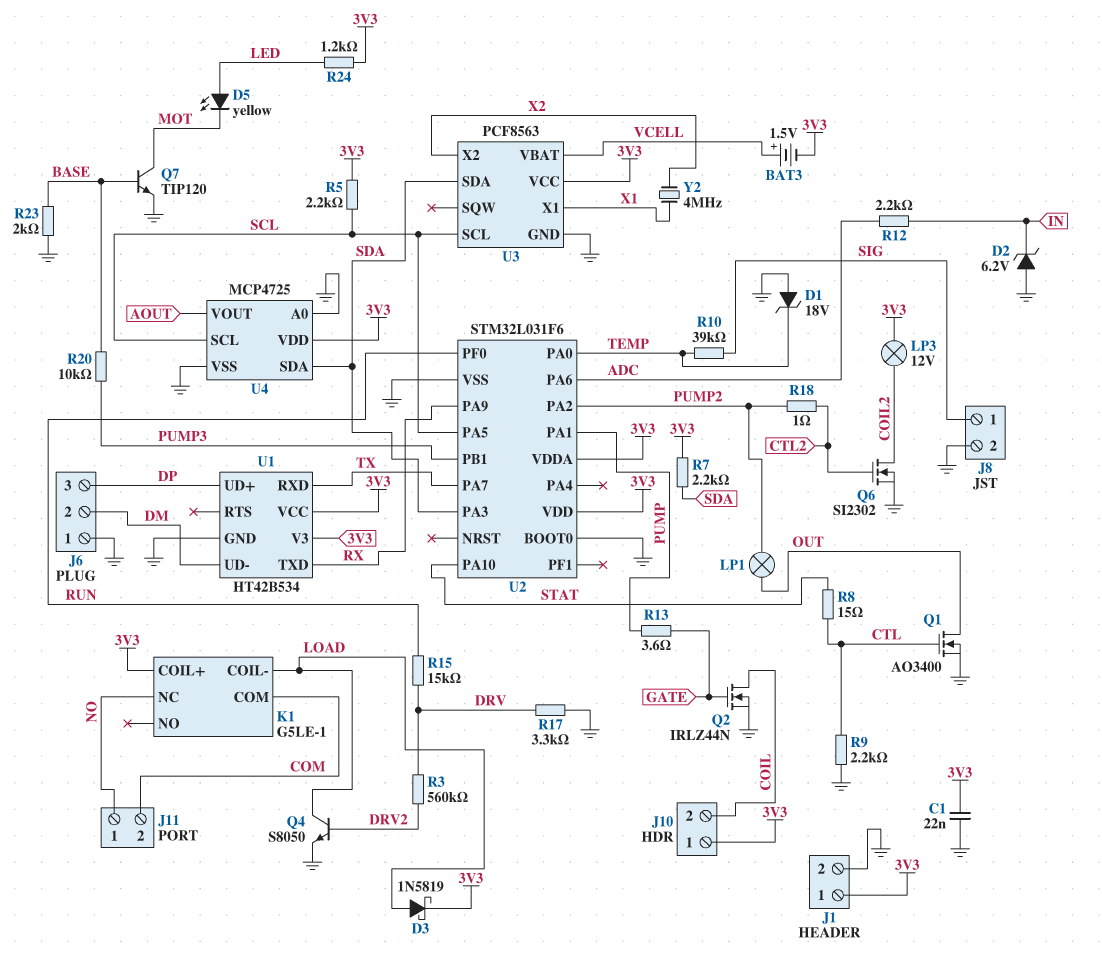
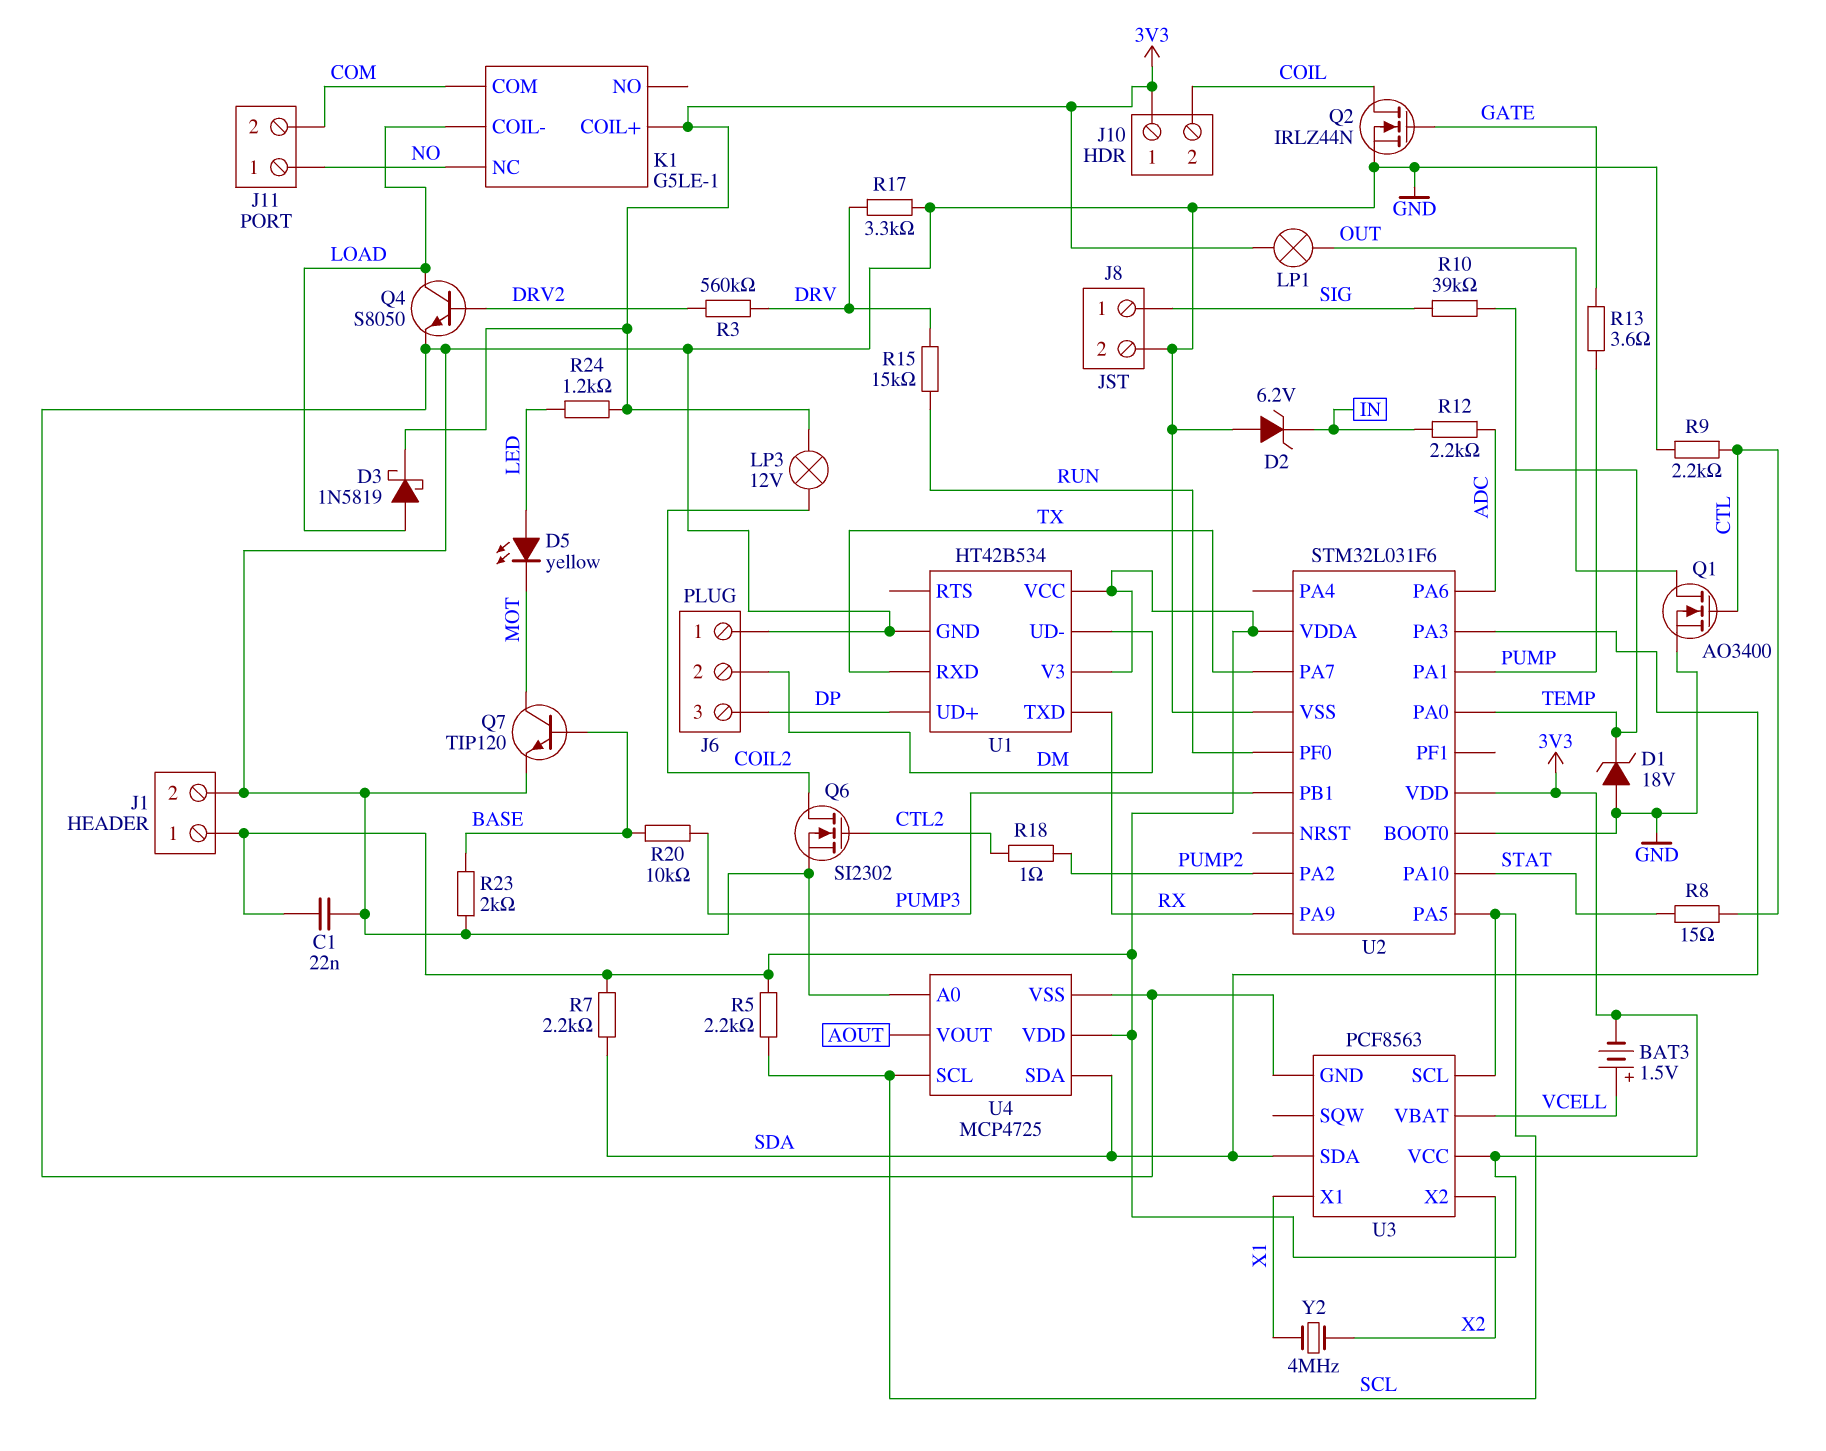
LP1: lamp (OUT, PUMP2) -> lamp (3V3, OUT)

